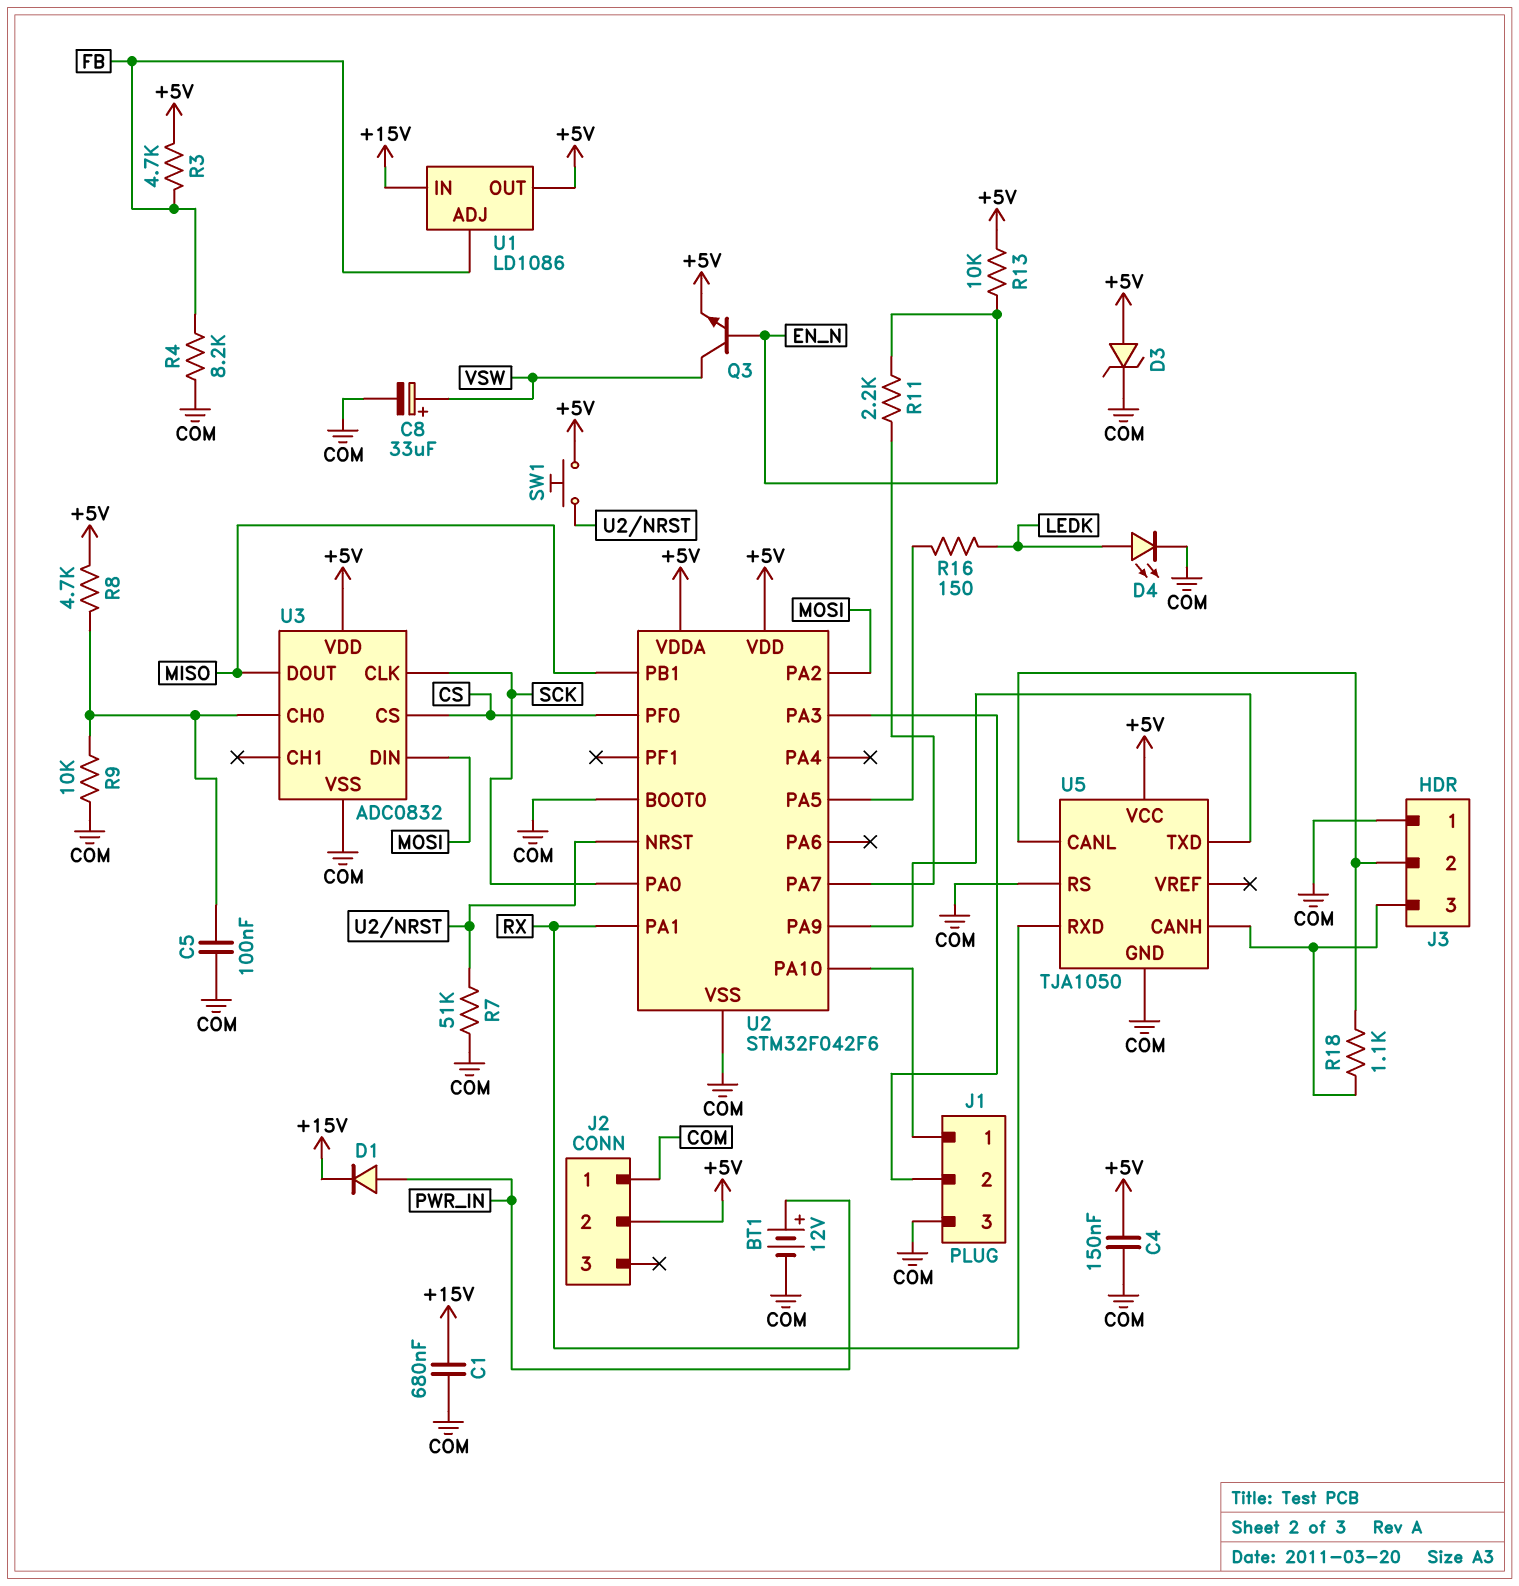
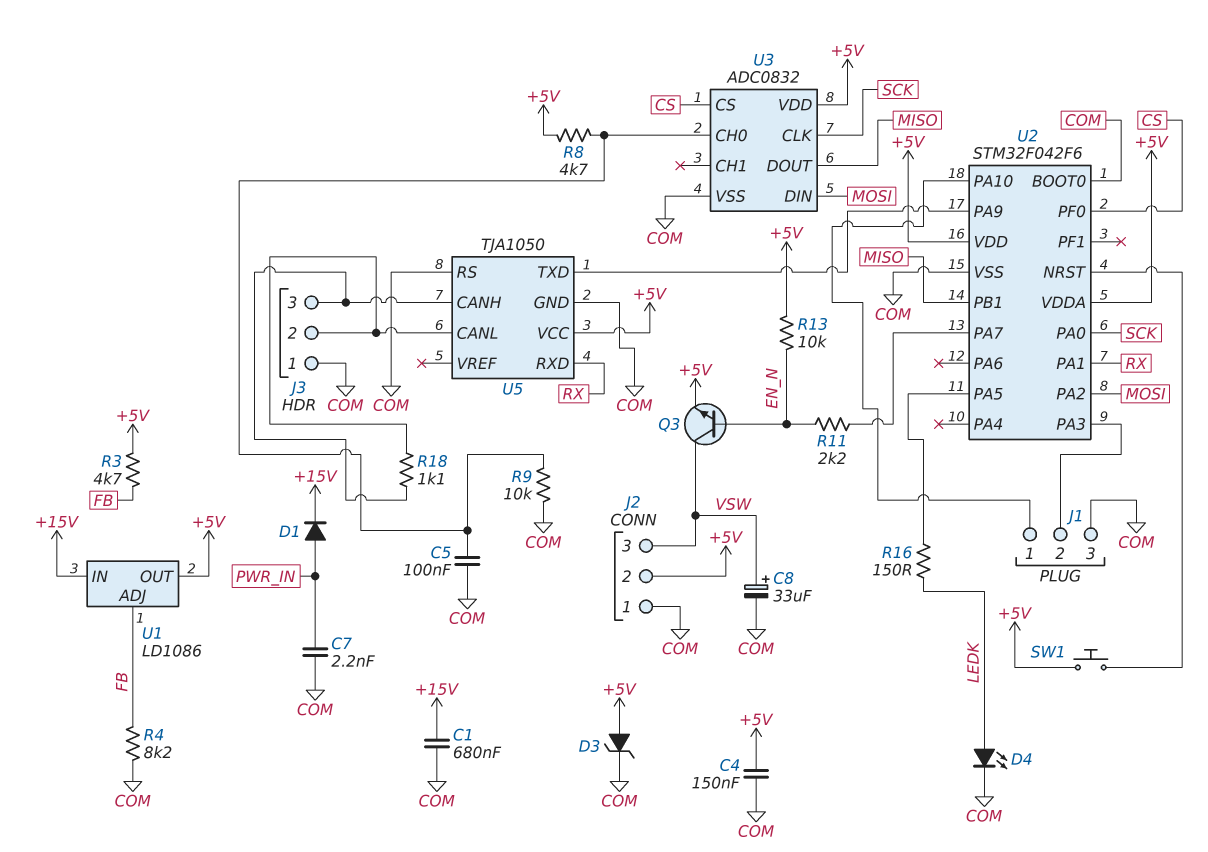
BT1: 12V (plus PWR_IN, minus COM) -> none
C7: none -> 2.2nF (COM, PWR_IN)
J2 pin 3: none -> VSW
R7: 51k (COM, U2/NRST) -> none

